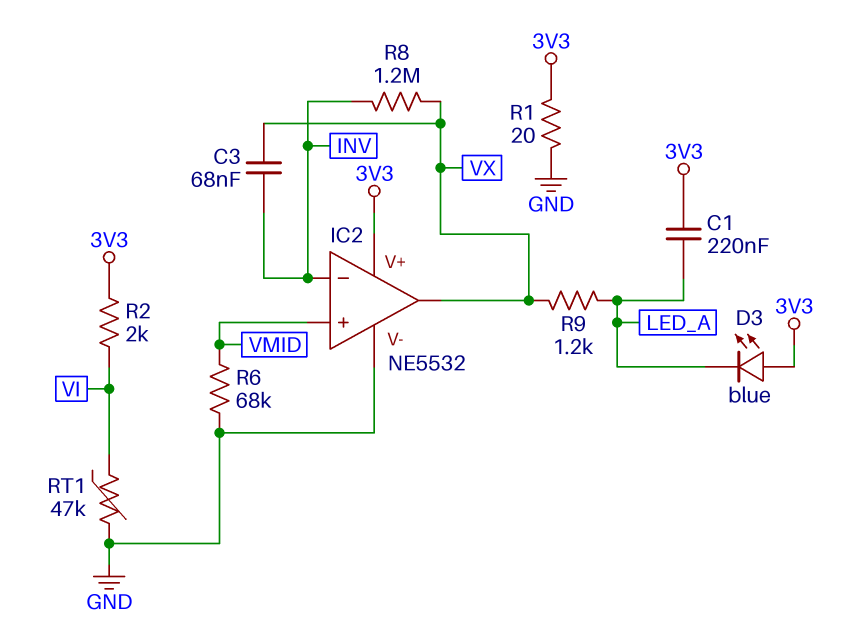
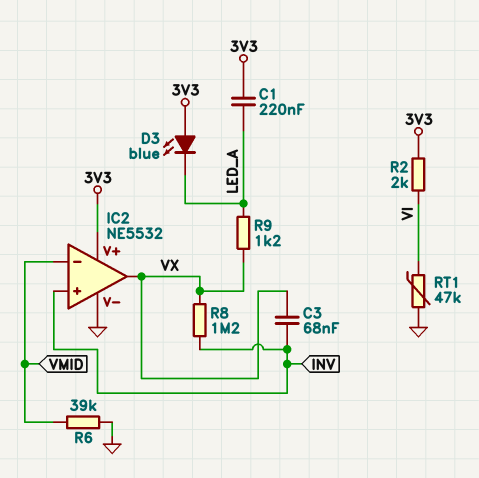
IC2 pin in+: VMID -> INV
IC2 pin in-: INV -> VMID
R1: 20 (3V3, GND) -> none
R6: 68k (GND, VMID) -> 39k (GND, VMID)

